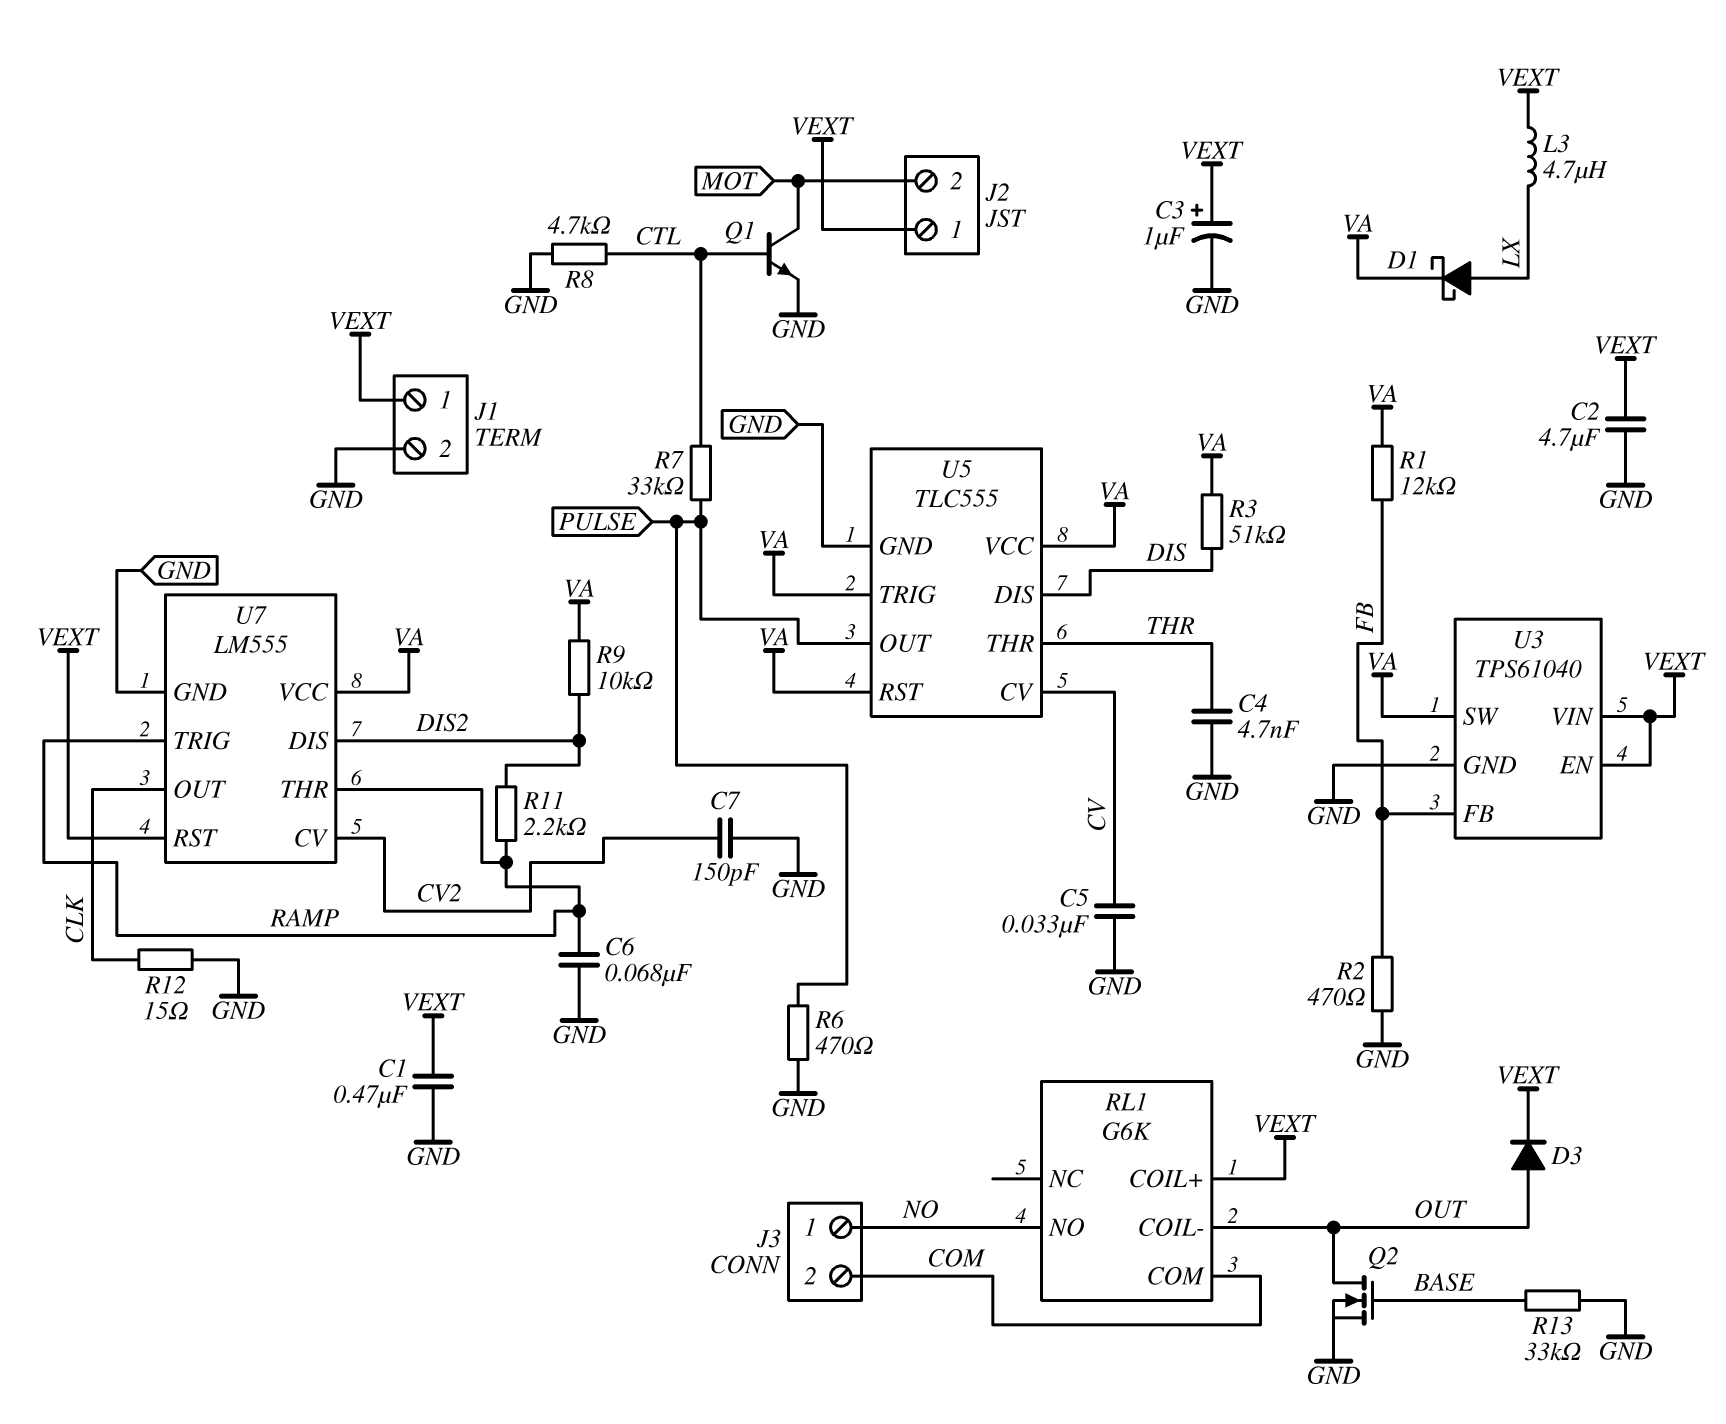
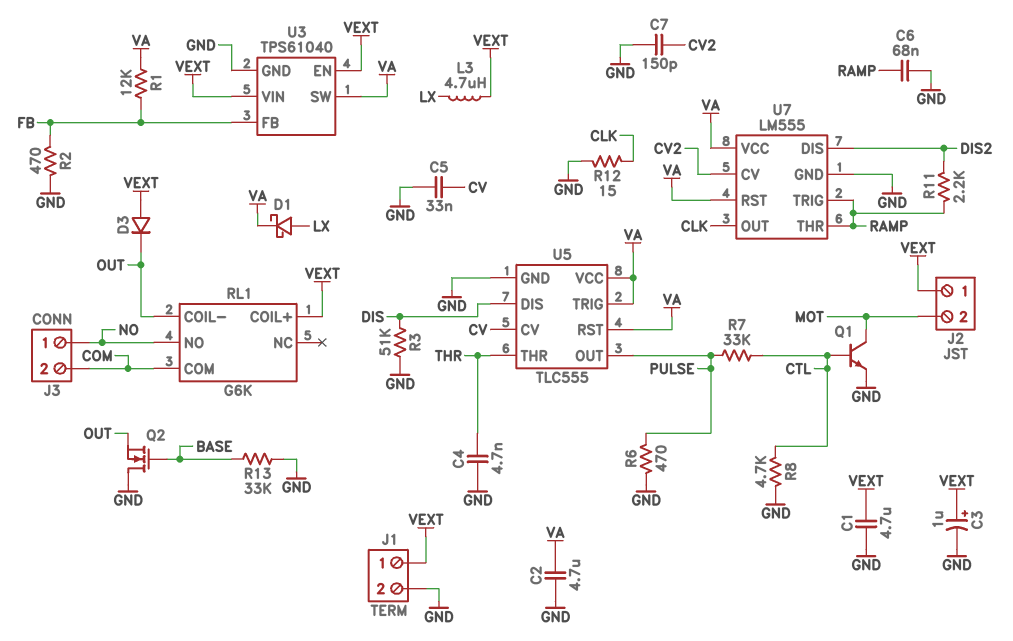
C1: 470nF (GND, VEXT) -> 4.7uF (GND, VEXT)
C2: 4.7uF (GND, VEXT) -> 4.7uF (GND, VA)
D3: diode (A OUT, K VEXT) -> diode (A VEXT, K OUT)
Q2: NMOS (G BASE, D OUT, S GND) -> NMOS (G BASE, D GND, S OUT)
R3: 51k (DIS, VA) -> 51k (DIS, GND)
R9: 10k (DIS2, VA) -> none
U7 pin RST: VEXT -> VA

